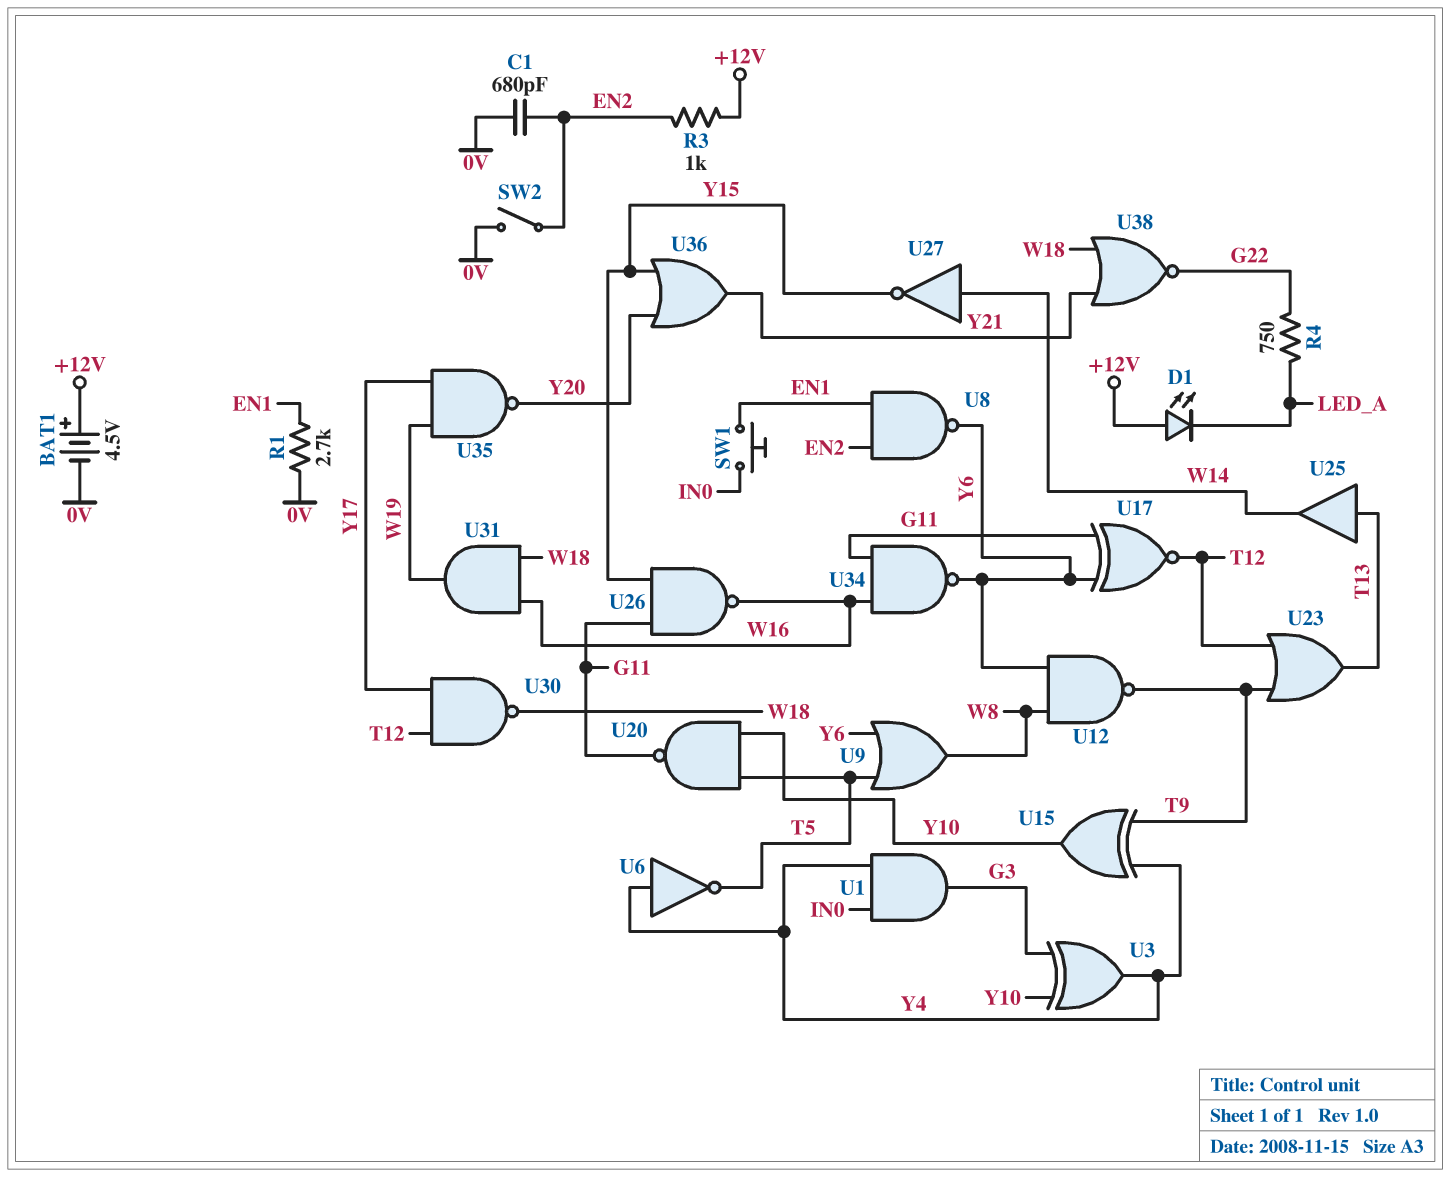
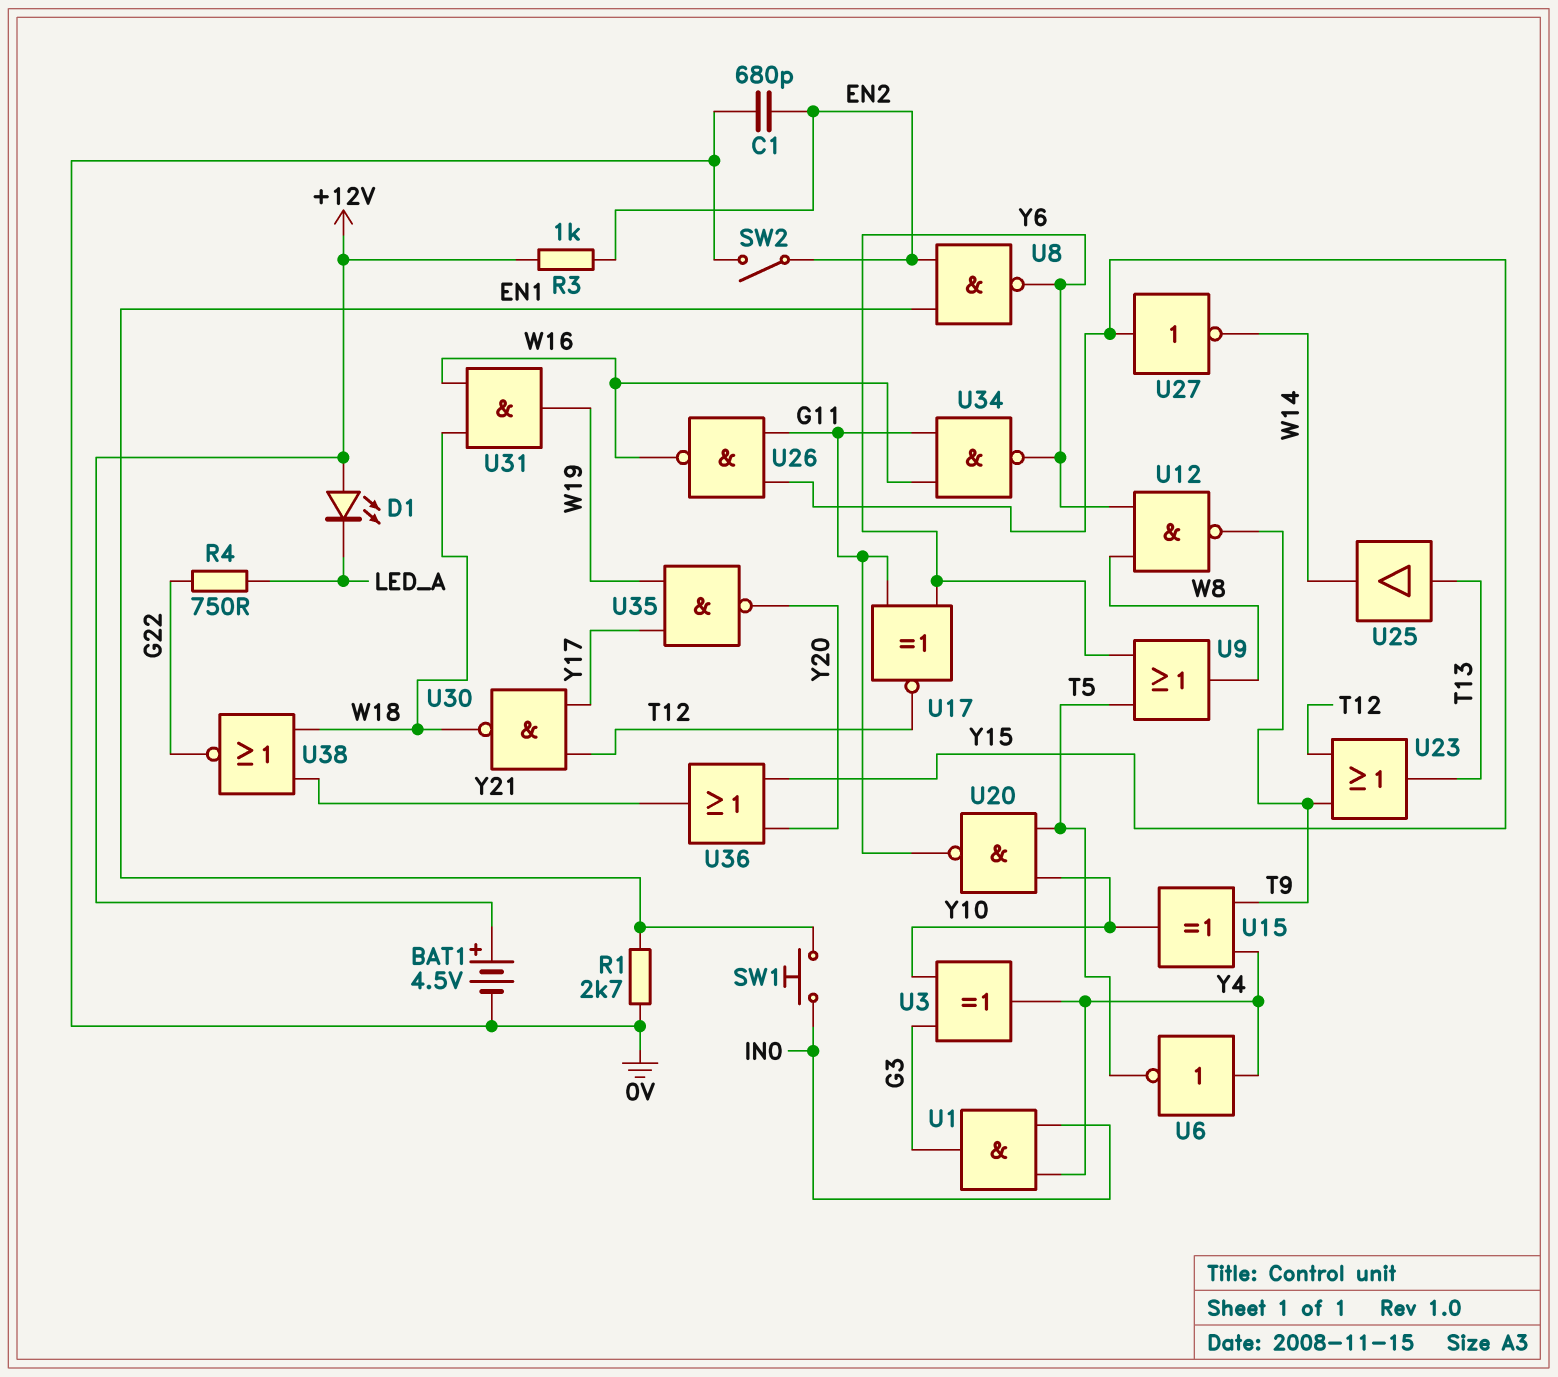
U27: NOT (in W14, out Y15) -> NOT (in Y15, out W14)

